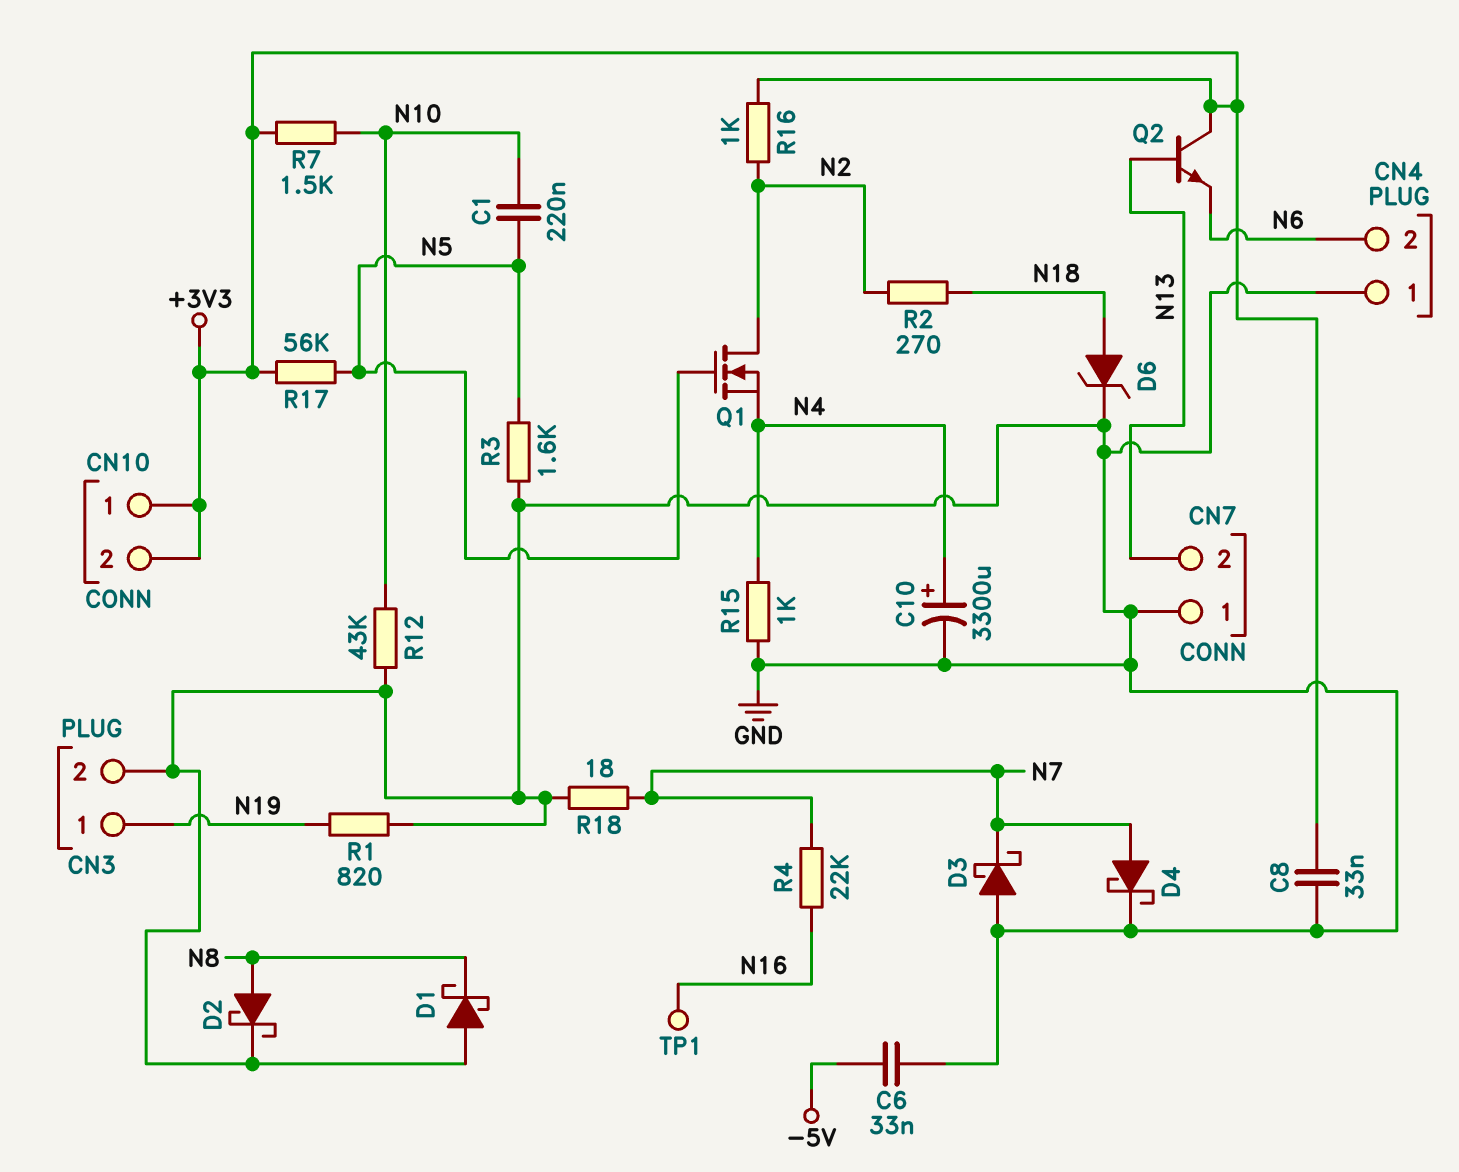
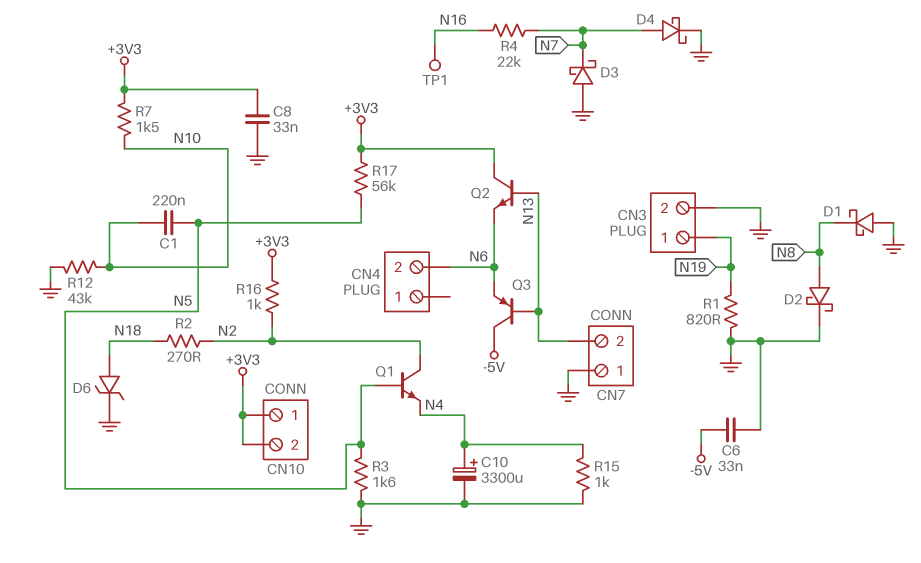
CN4 pin 1: GND -> none
Q1: NMOS (G N5, D N2, S N4) -> NPN (B N5, C N2, E N4)
Q3: none -> PNP (B N13, C -5V, E N6)
R18: 18 (GND, N7) -> none

